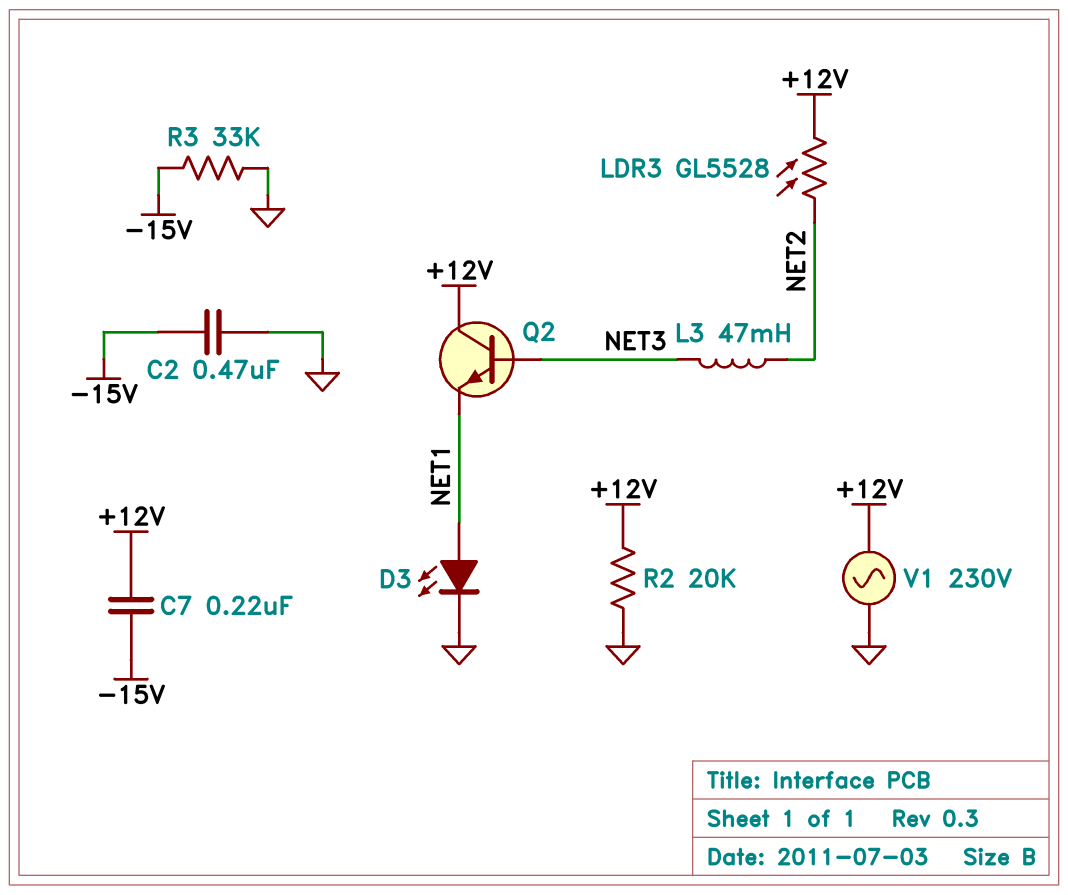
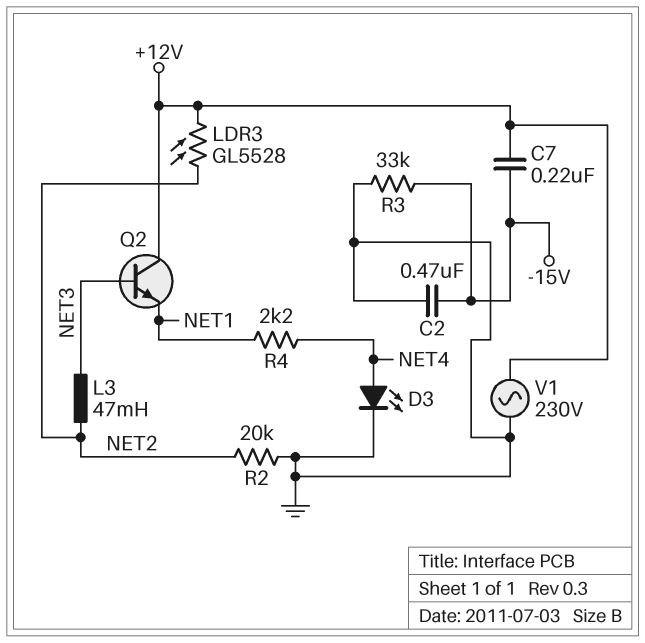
D3: LED (A NET1, K GND) -> LED (A NET4, K GND)
R2: 20k (+12V, GND) -> 20k (GND, NET2)
R4: none -> 2.2k (NET1, NET4)

